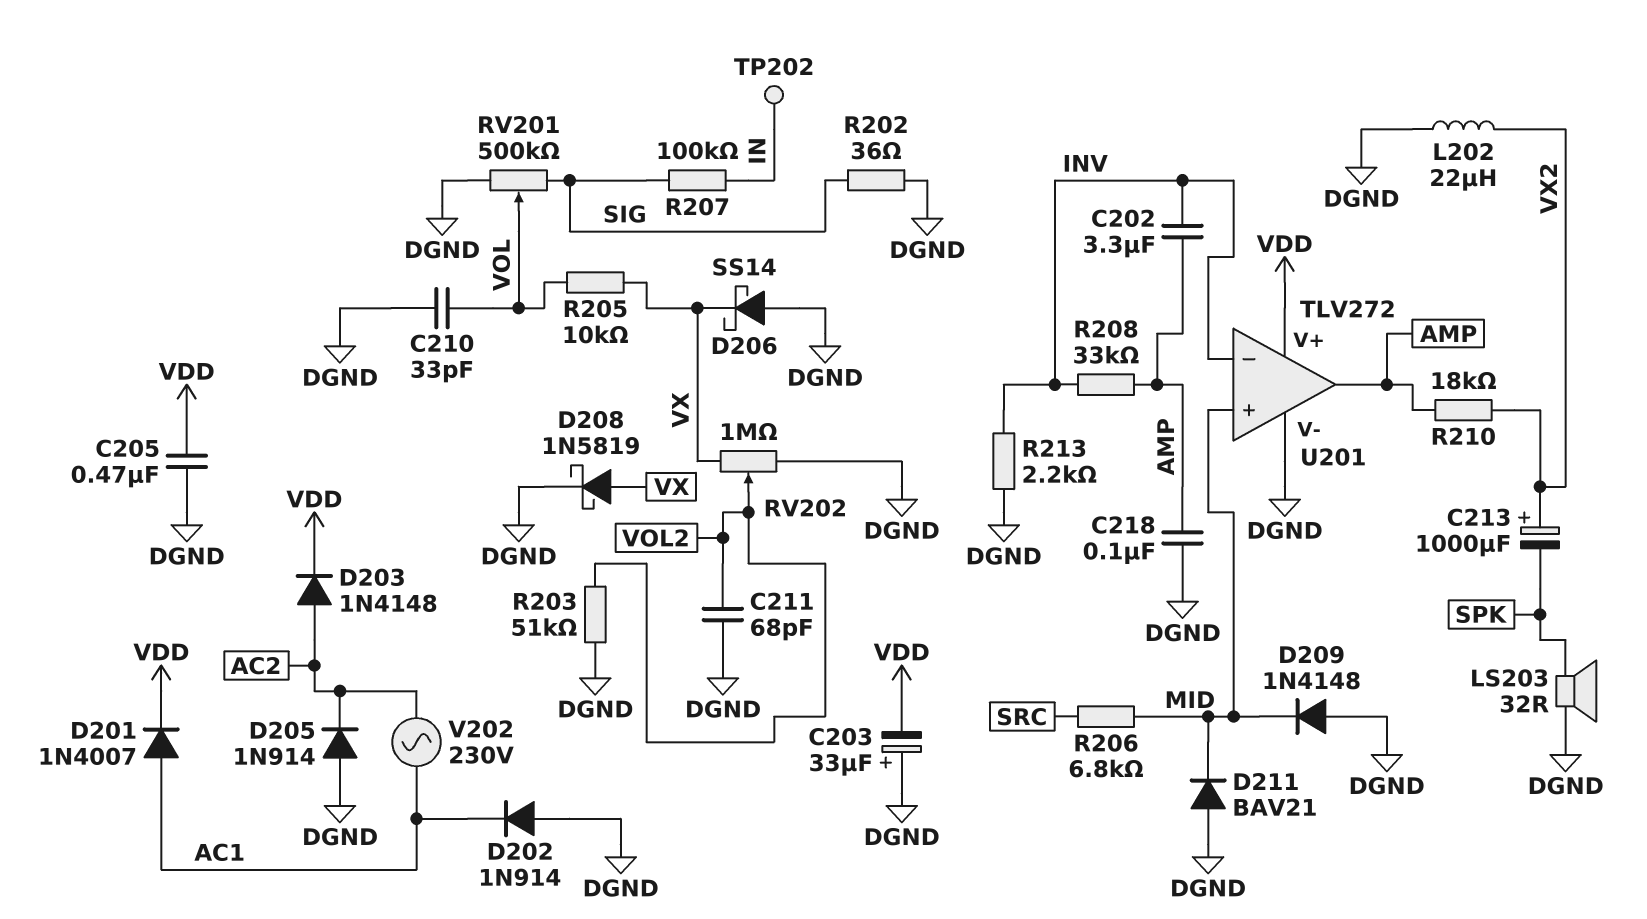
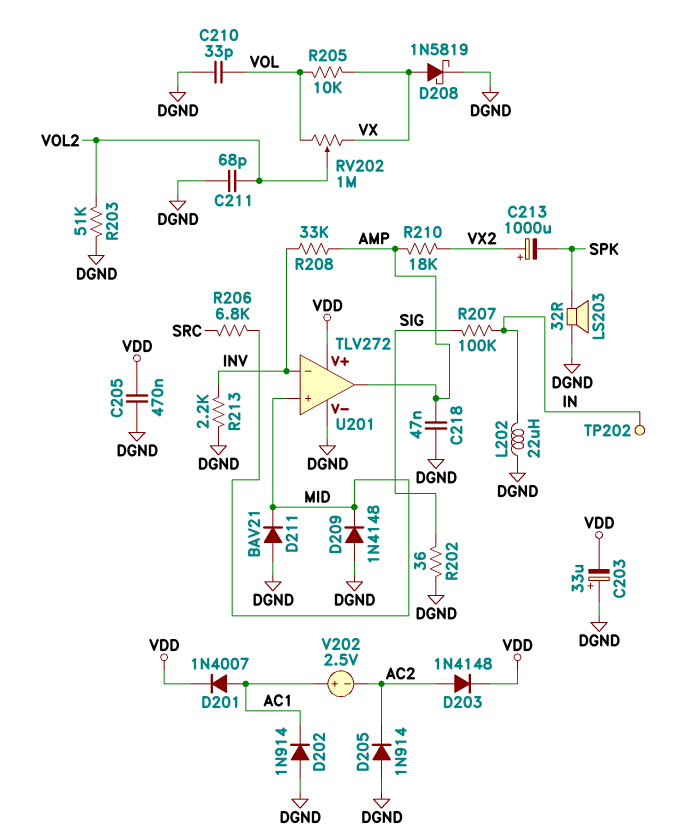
C202: 3.3uF (AMP, INV) -> none
C218: 100nF (AMP, DGND) -> 47nF (AMP, DGND)
D206: schottky SS14 (A DGND, K VX) -> none
L202: 22uH (DGND, VX2) -> 22uH (DGND, IN)
RV201: 500k (DGND, SIG, wiper VOL) -> none
RV202: 1M (DGND, VX, wiper VOL2) -> 1M (VOL, VX, wiper VOL2)
V202: AC 230V (AC1, AC2) -> 2.5V (plus AC1, minus AC2)

